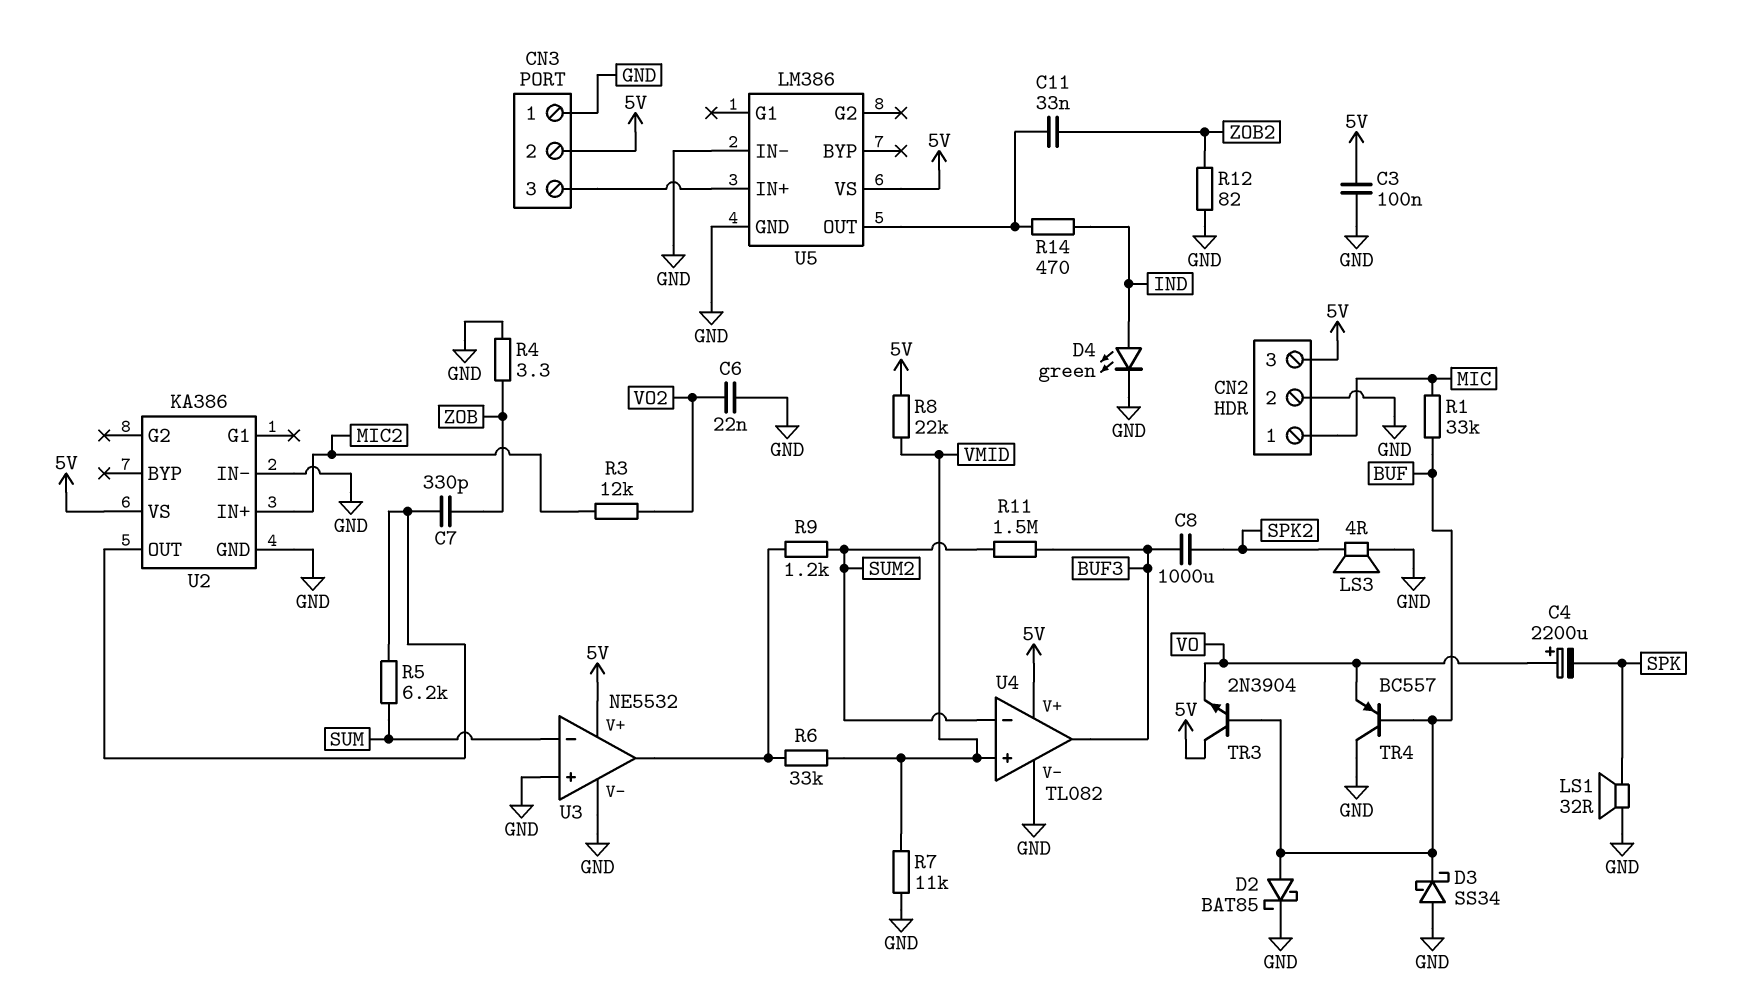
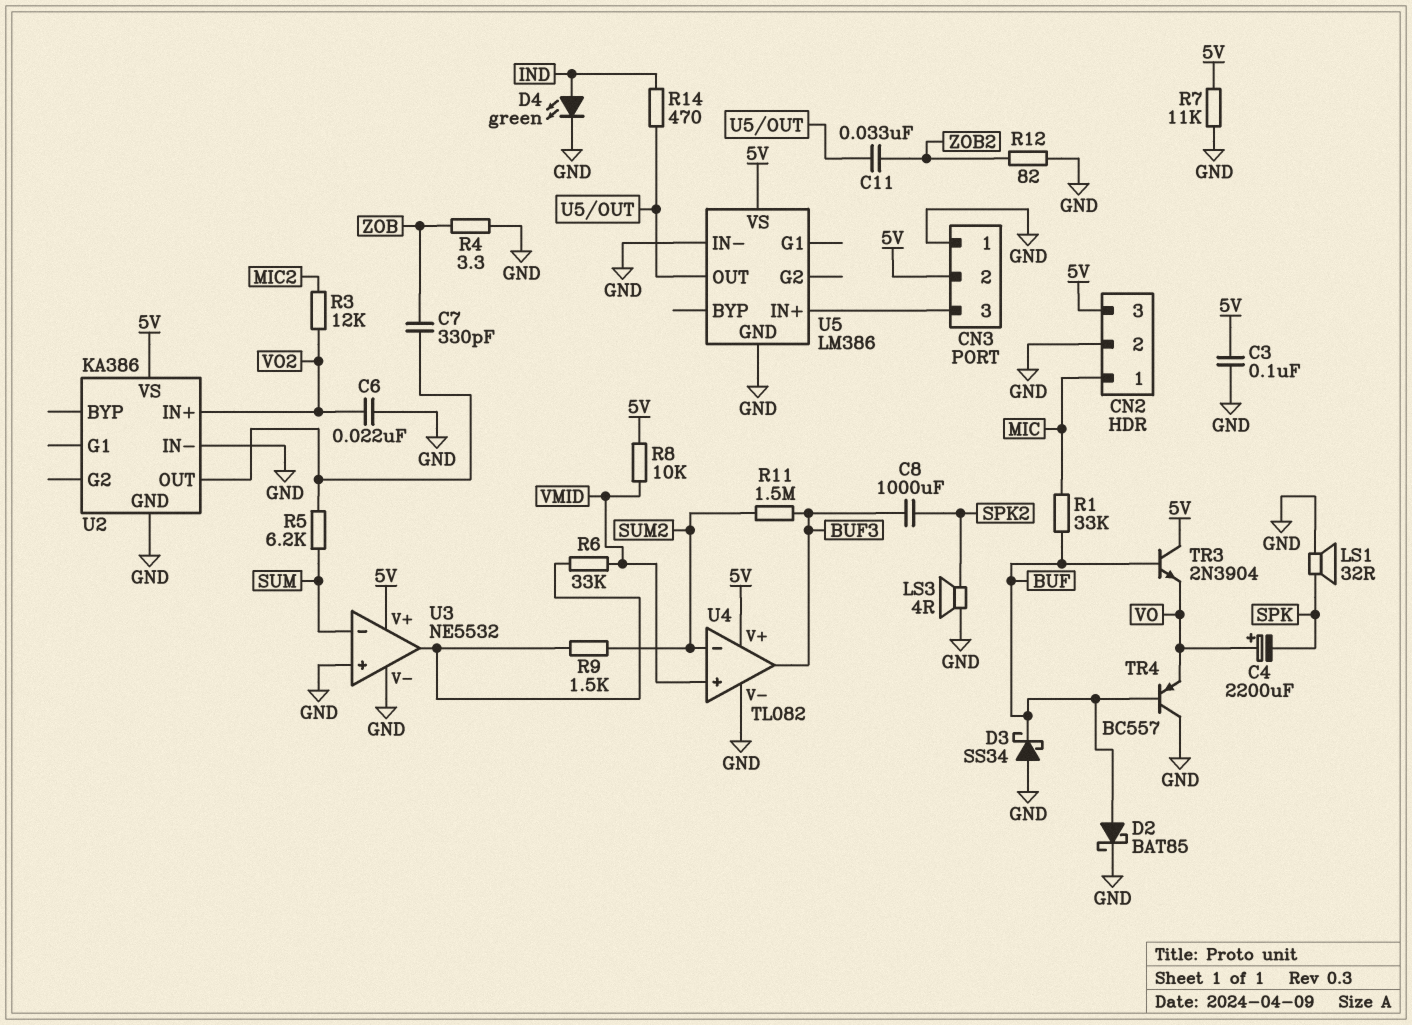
R7: 11k (GND, VMID) -> 11k (5V, GND)
R8: 22k (5V, VMID) -> 10k (5V, VMID)
R9: 1.2k (SUM2, U3/out) -> 1.5k (SUM2, U3/out)
U2 pin IN+: MIC2 -> VO2

